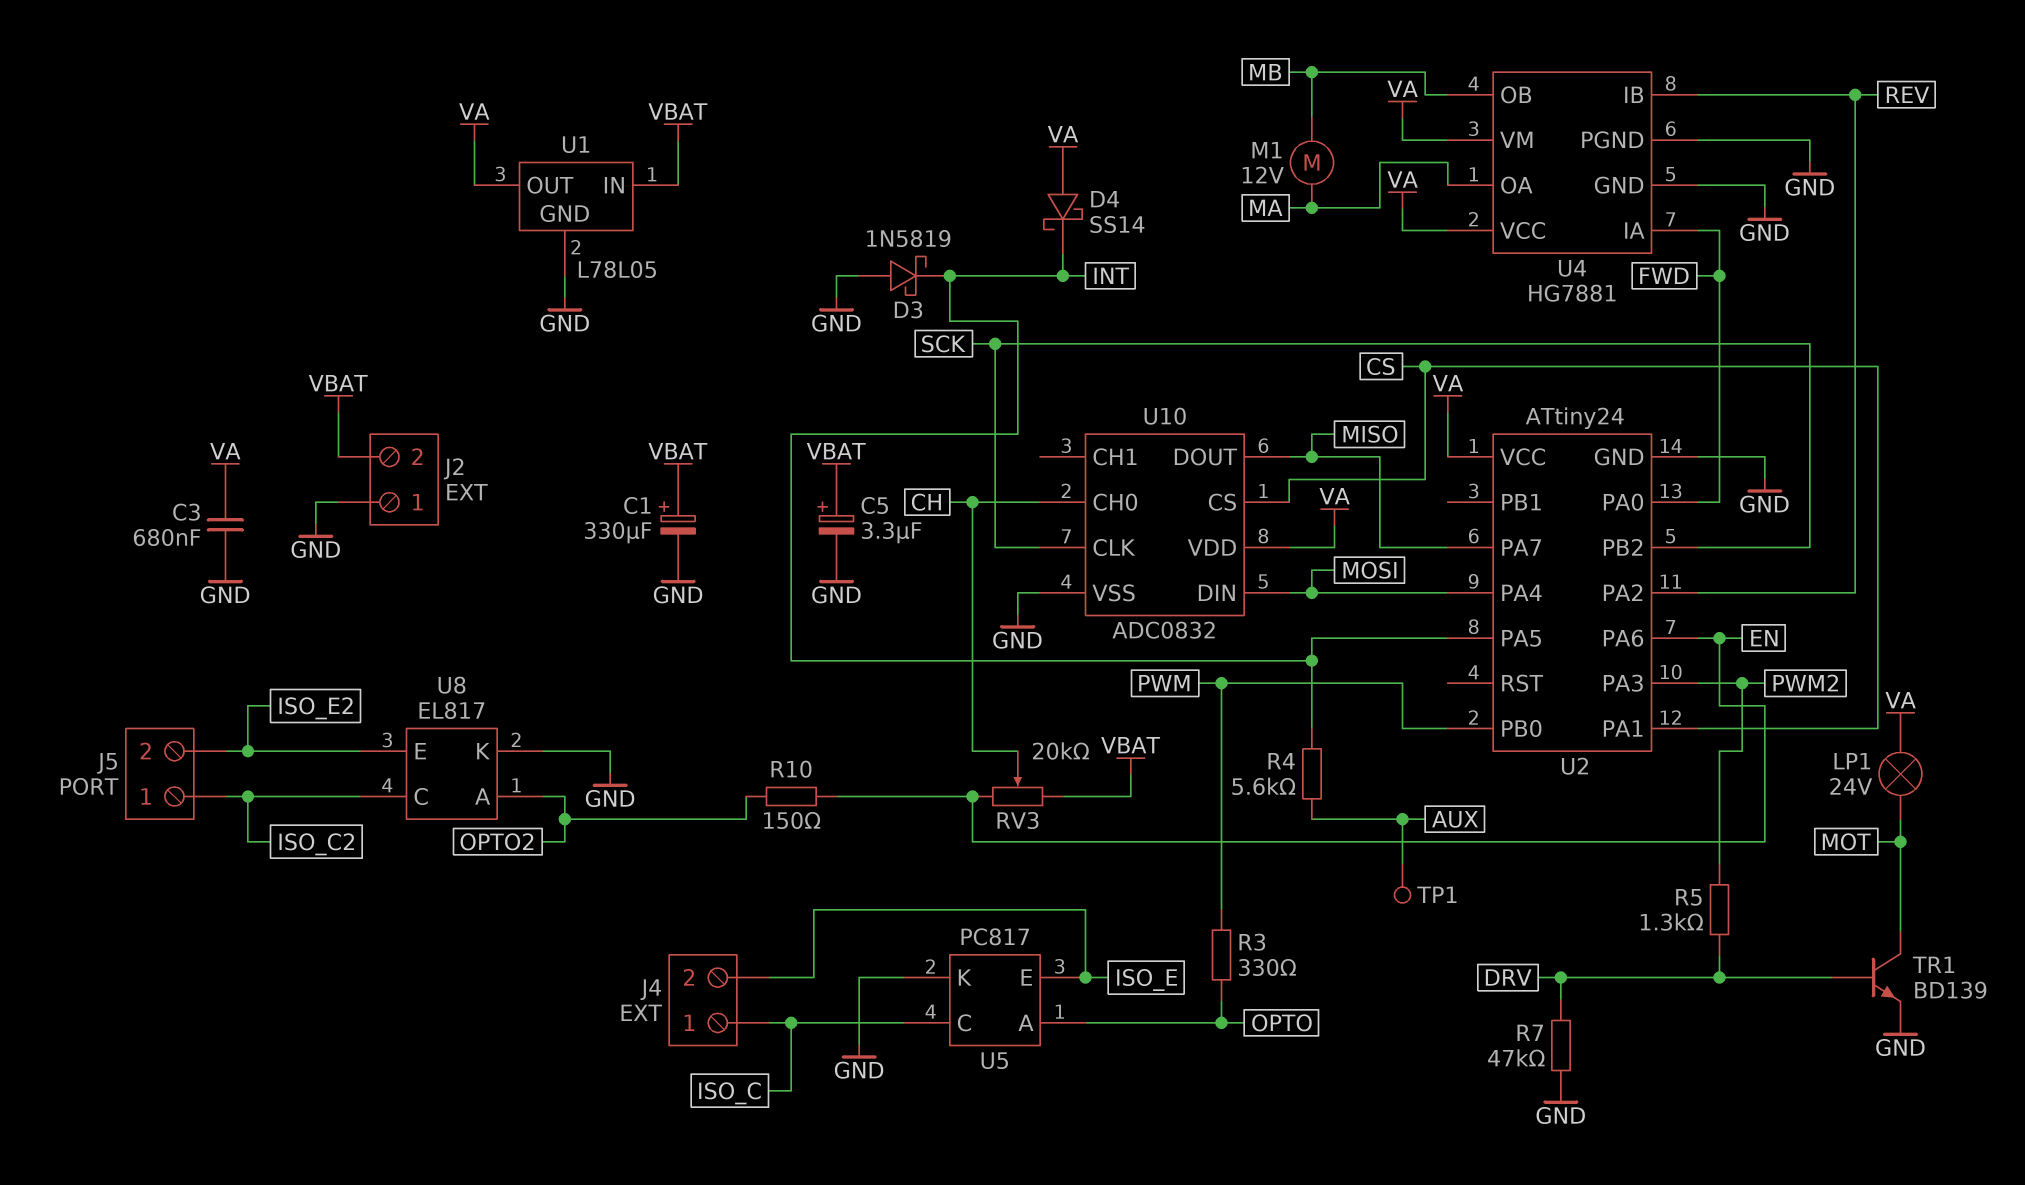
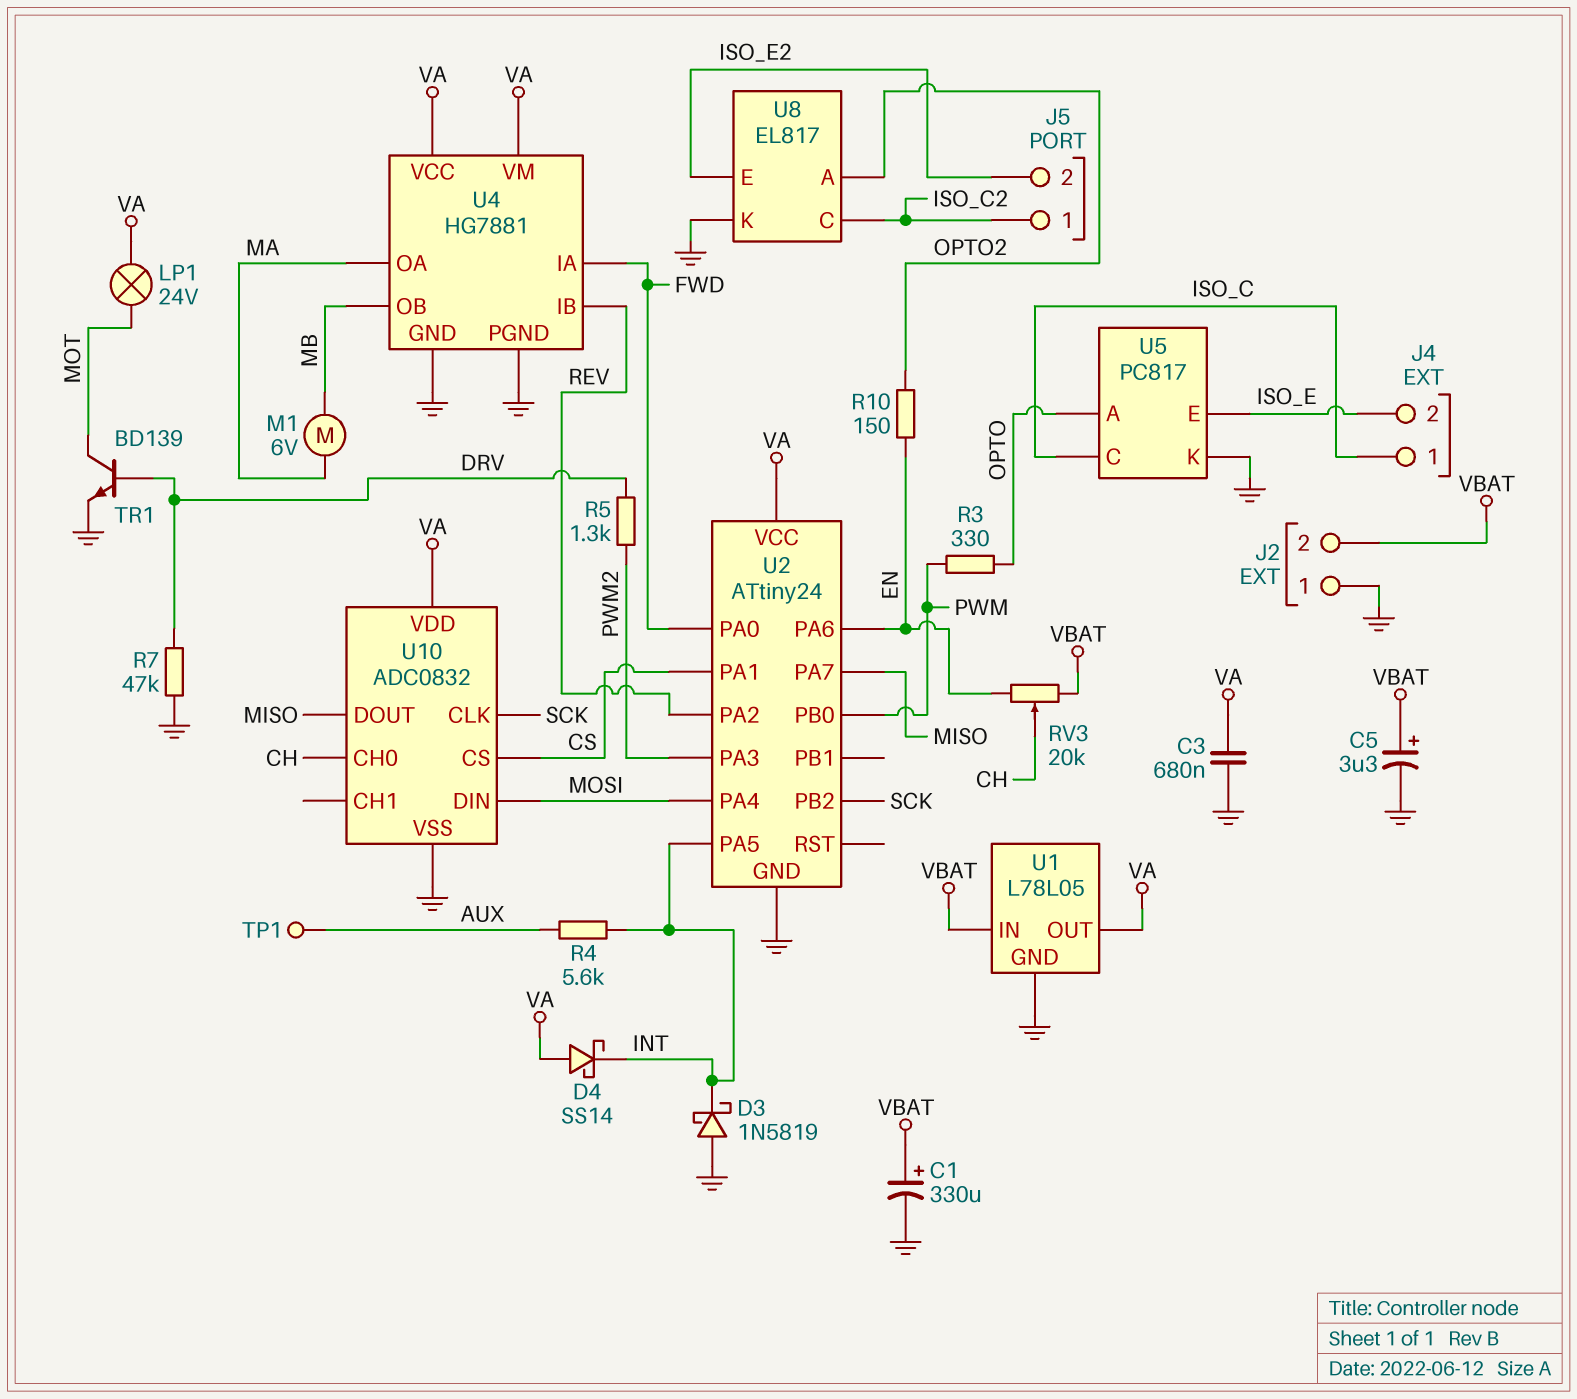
M1: motor 12V (MA, MB) -> motor 6V (MA, MB)

